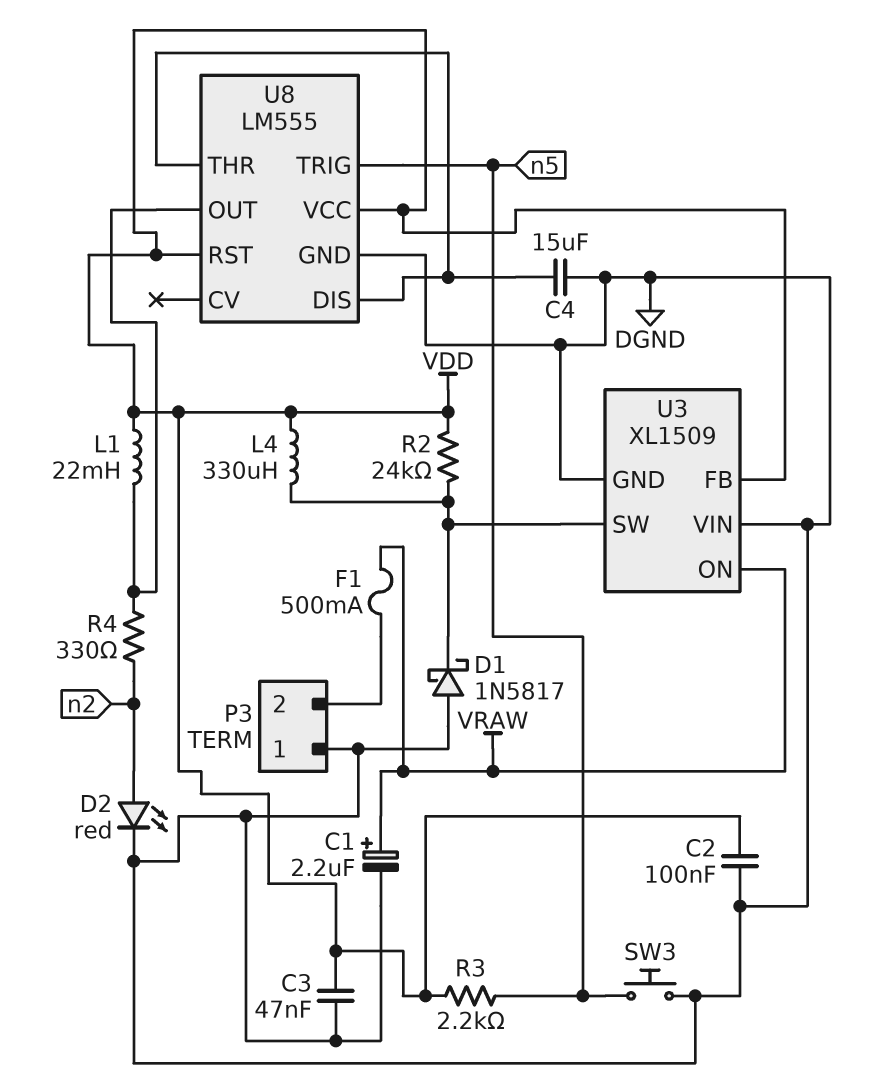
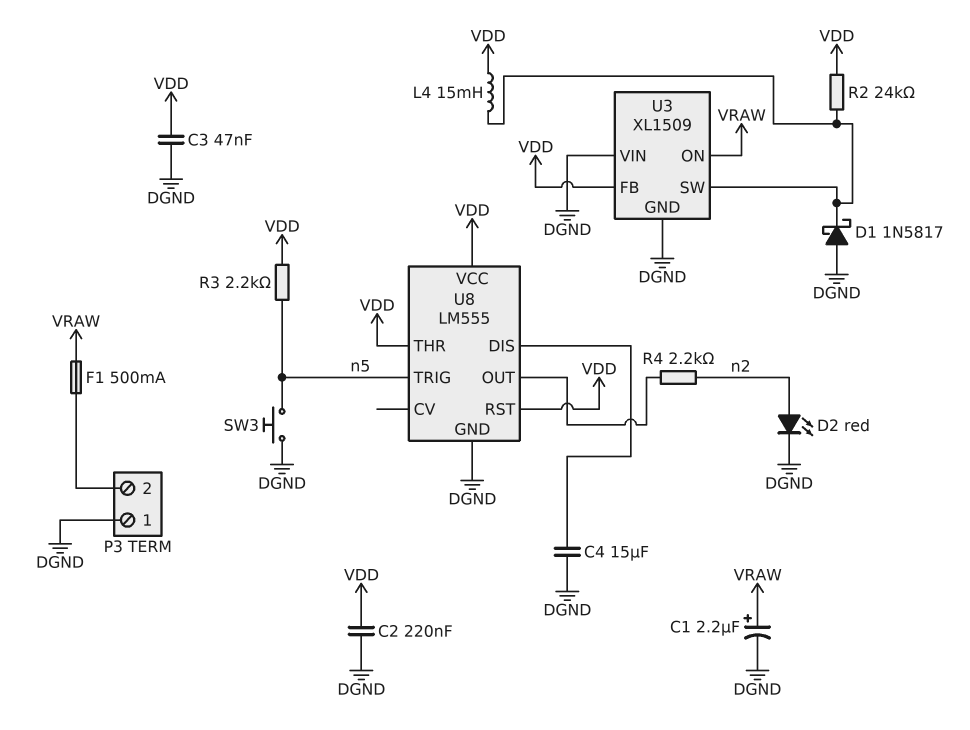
C2: 100nF (DGND, VDD) -> 220nF (DGND, VDD)
L1: 22mH (U8/OUT, VDD) -> none
L4: 330uH (U3/SW, VDD) -> 15mH (U3/SW, VDD)
R4: 330 (U8/OUT, n2) -> 2.2k (U8/OUT, n2)
U8 pin THR: U8/DIS -> VDD

